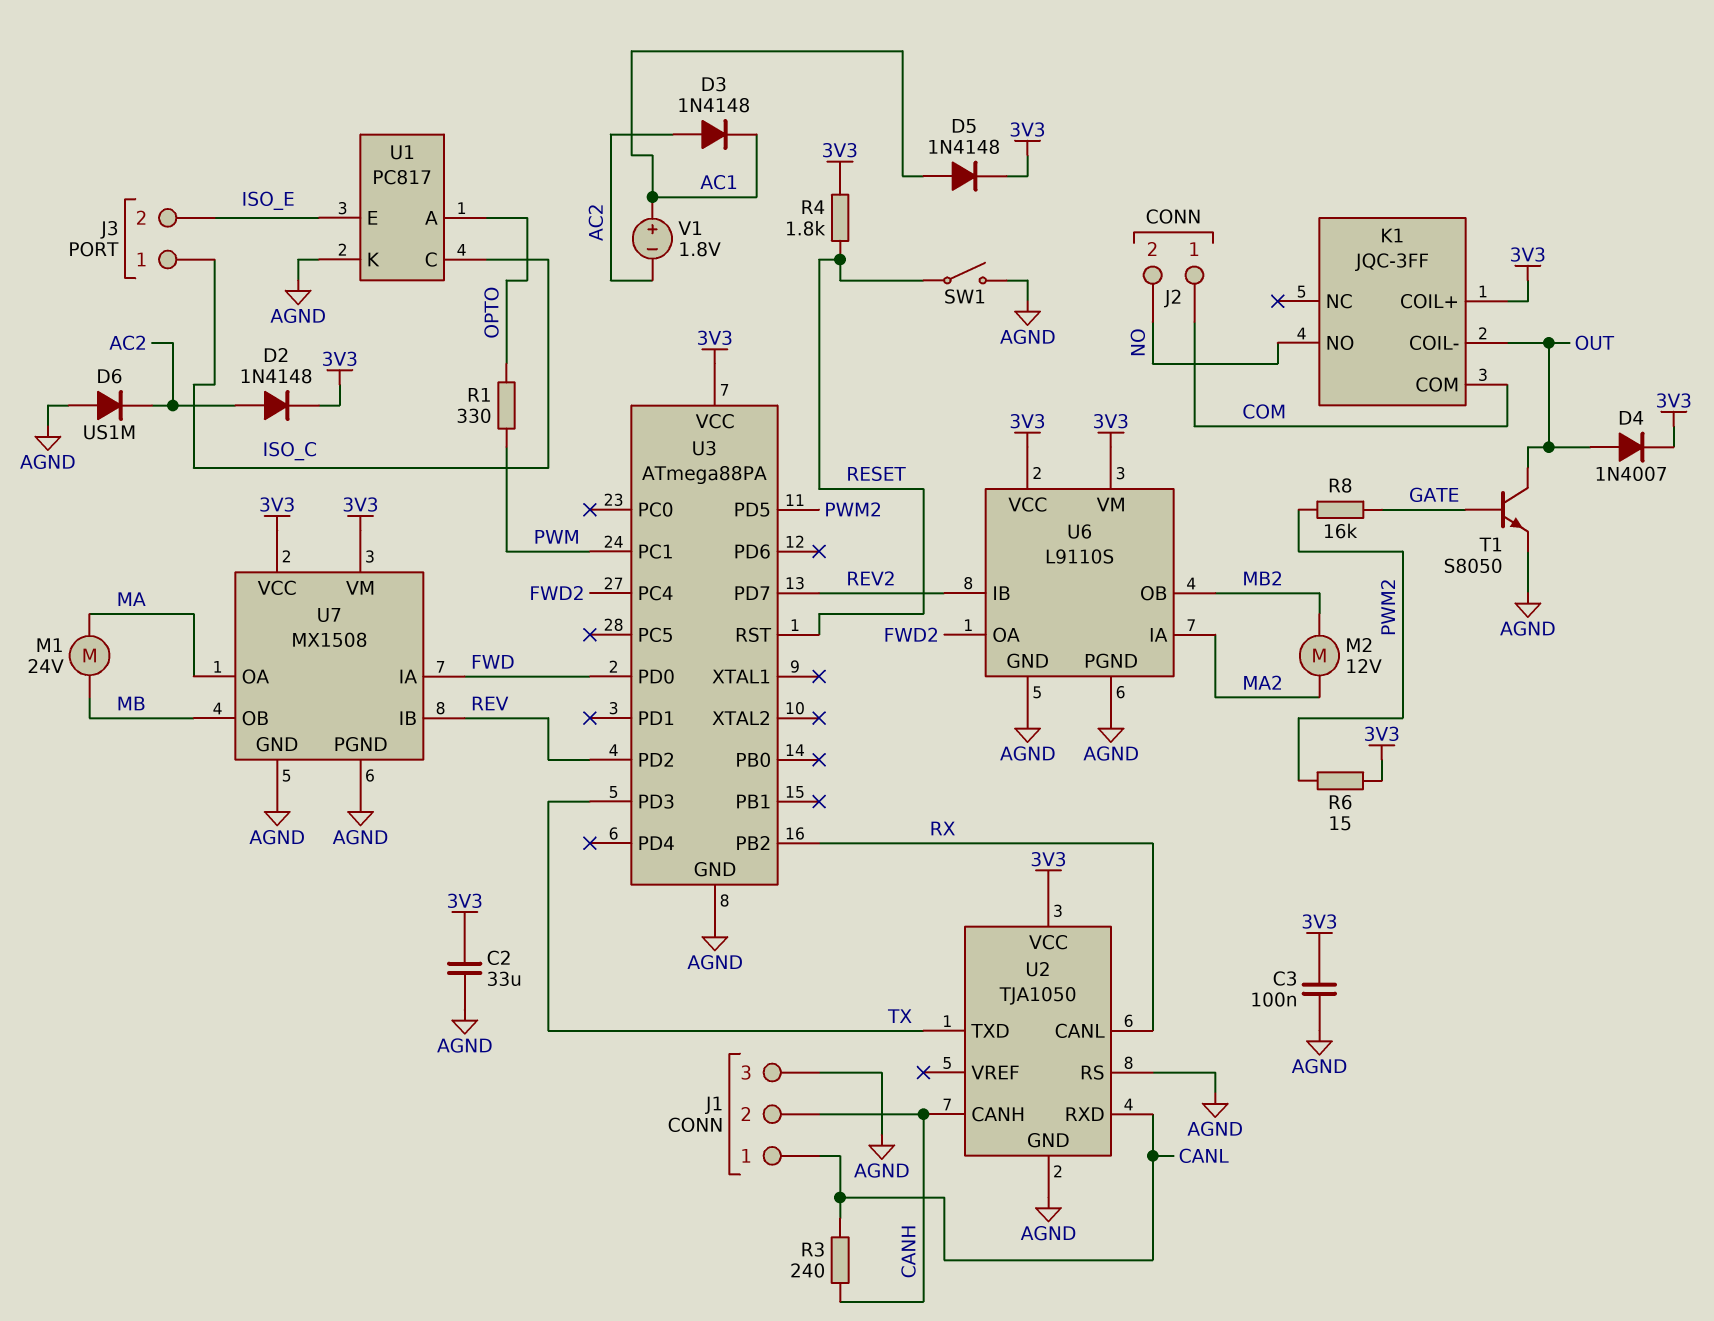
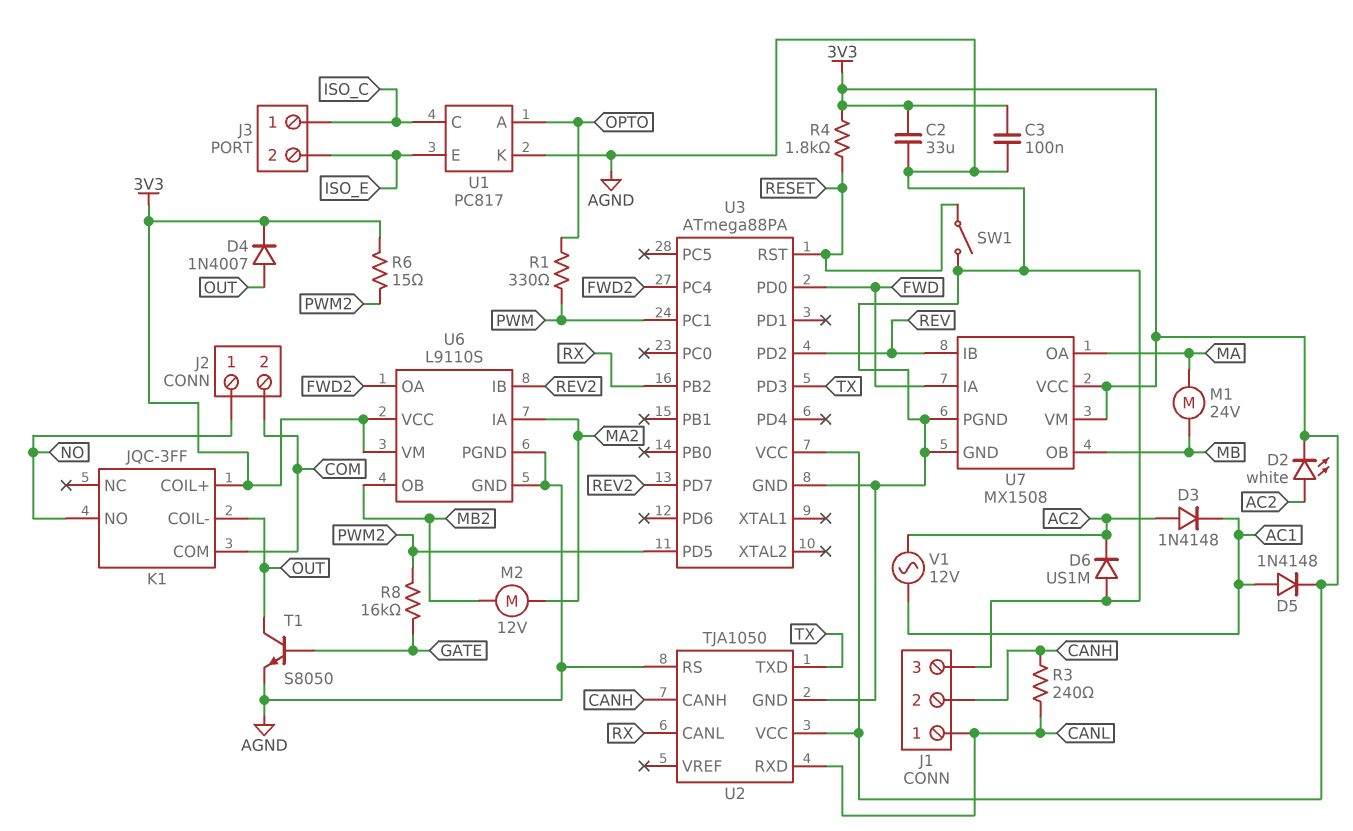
D2: diode 1N4148 (A AC2, K 3V3) -> LED white (A AC2, K 3V3)
J2 pin 1: COM -> NO
J2 pin 2: NO -> COM
V1: 1.8V (plus AC1, minus AC2) -> AC 12V (AC1, AC2)

